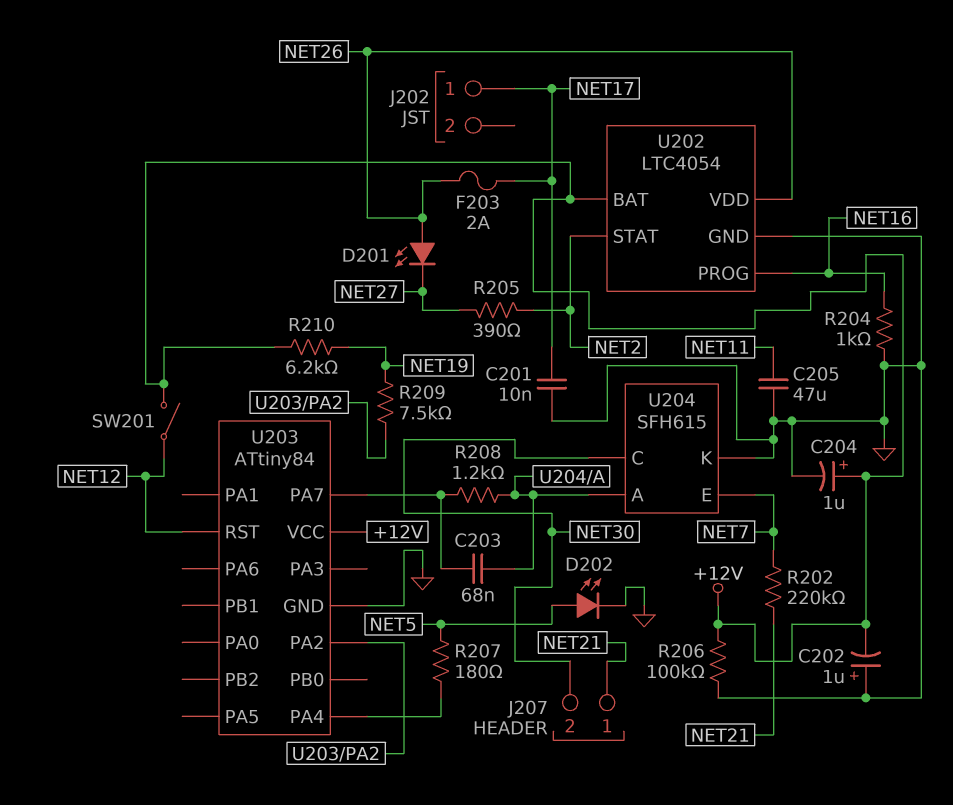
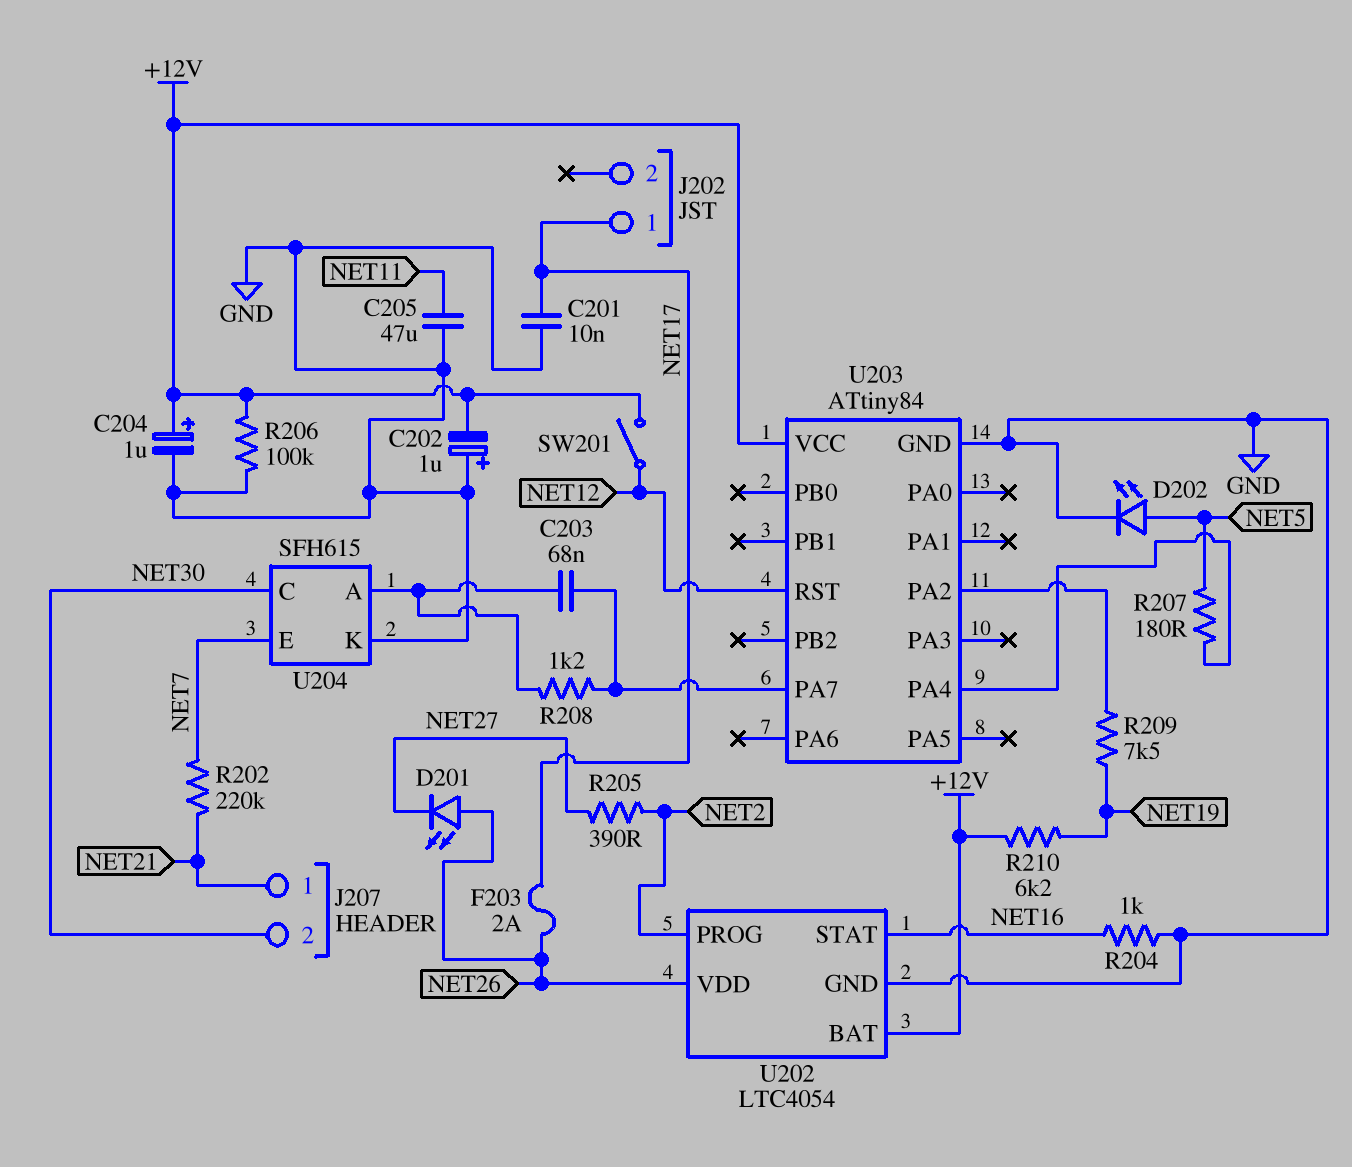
U202 pin PROG: NET16 -> NET2
U202 pin STAT: NET2 -> NET16

